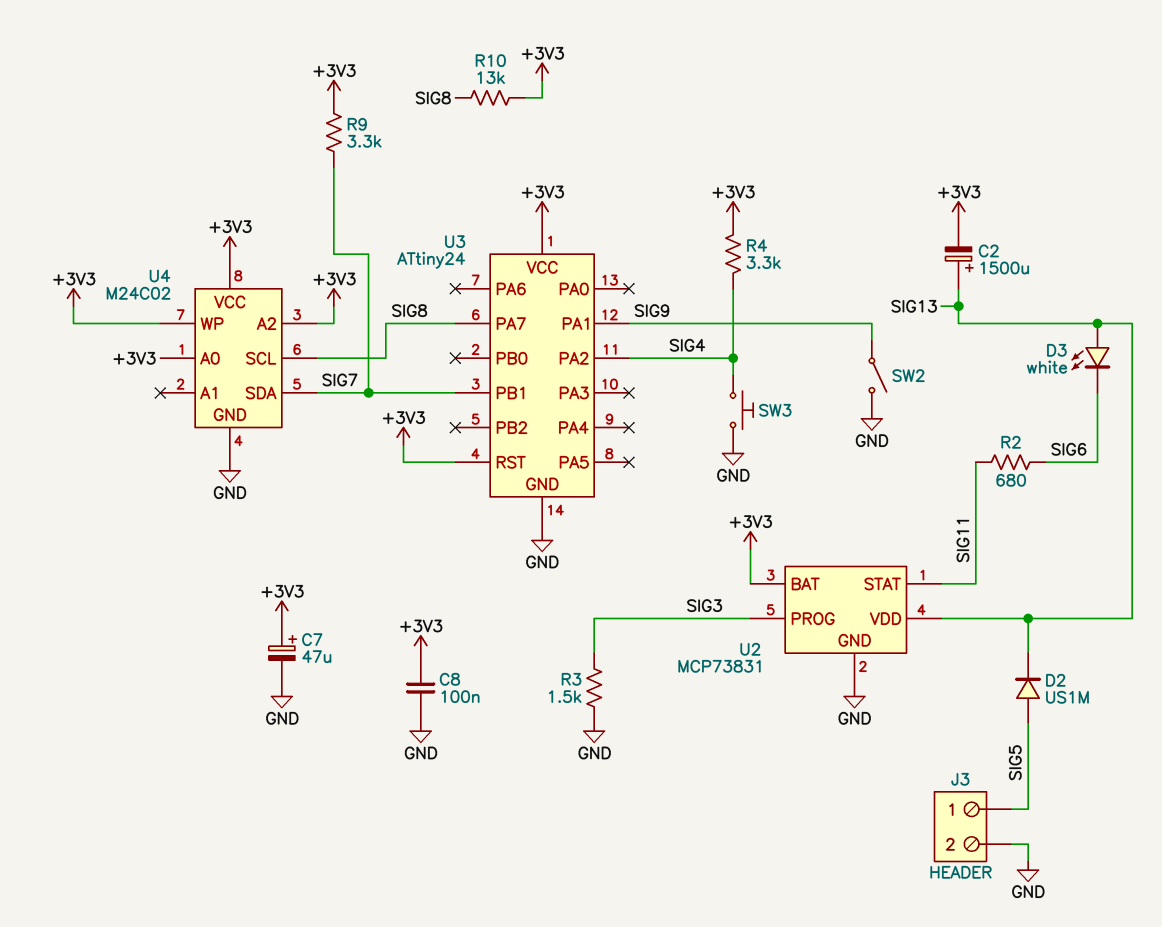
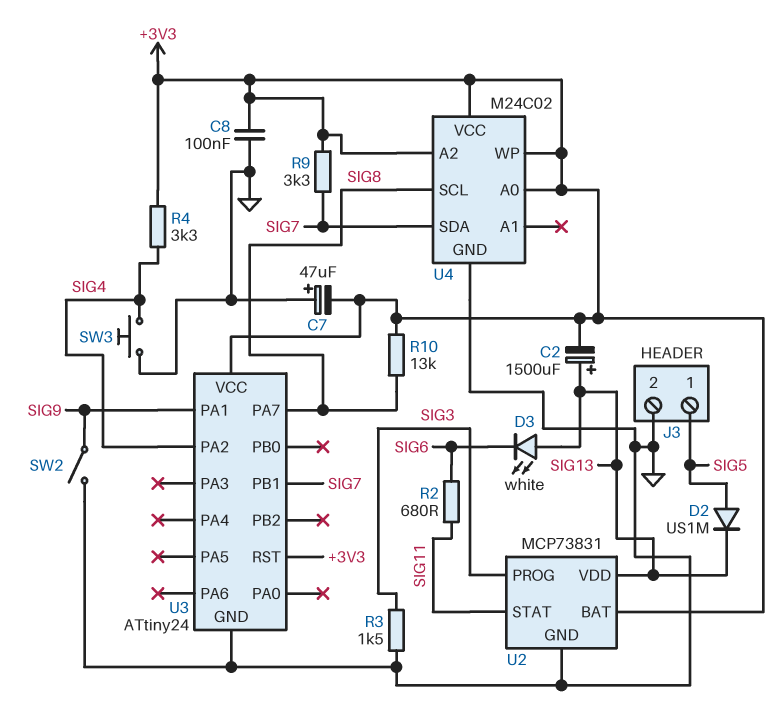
C7: 47uF (plus +3V3, minus GND) -> 47uF (plus GND, minus +3V3)

